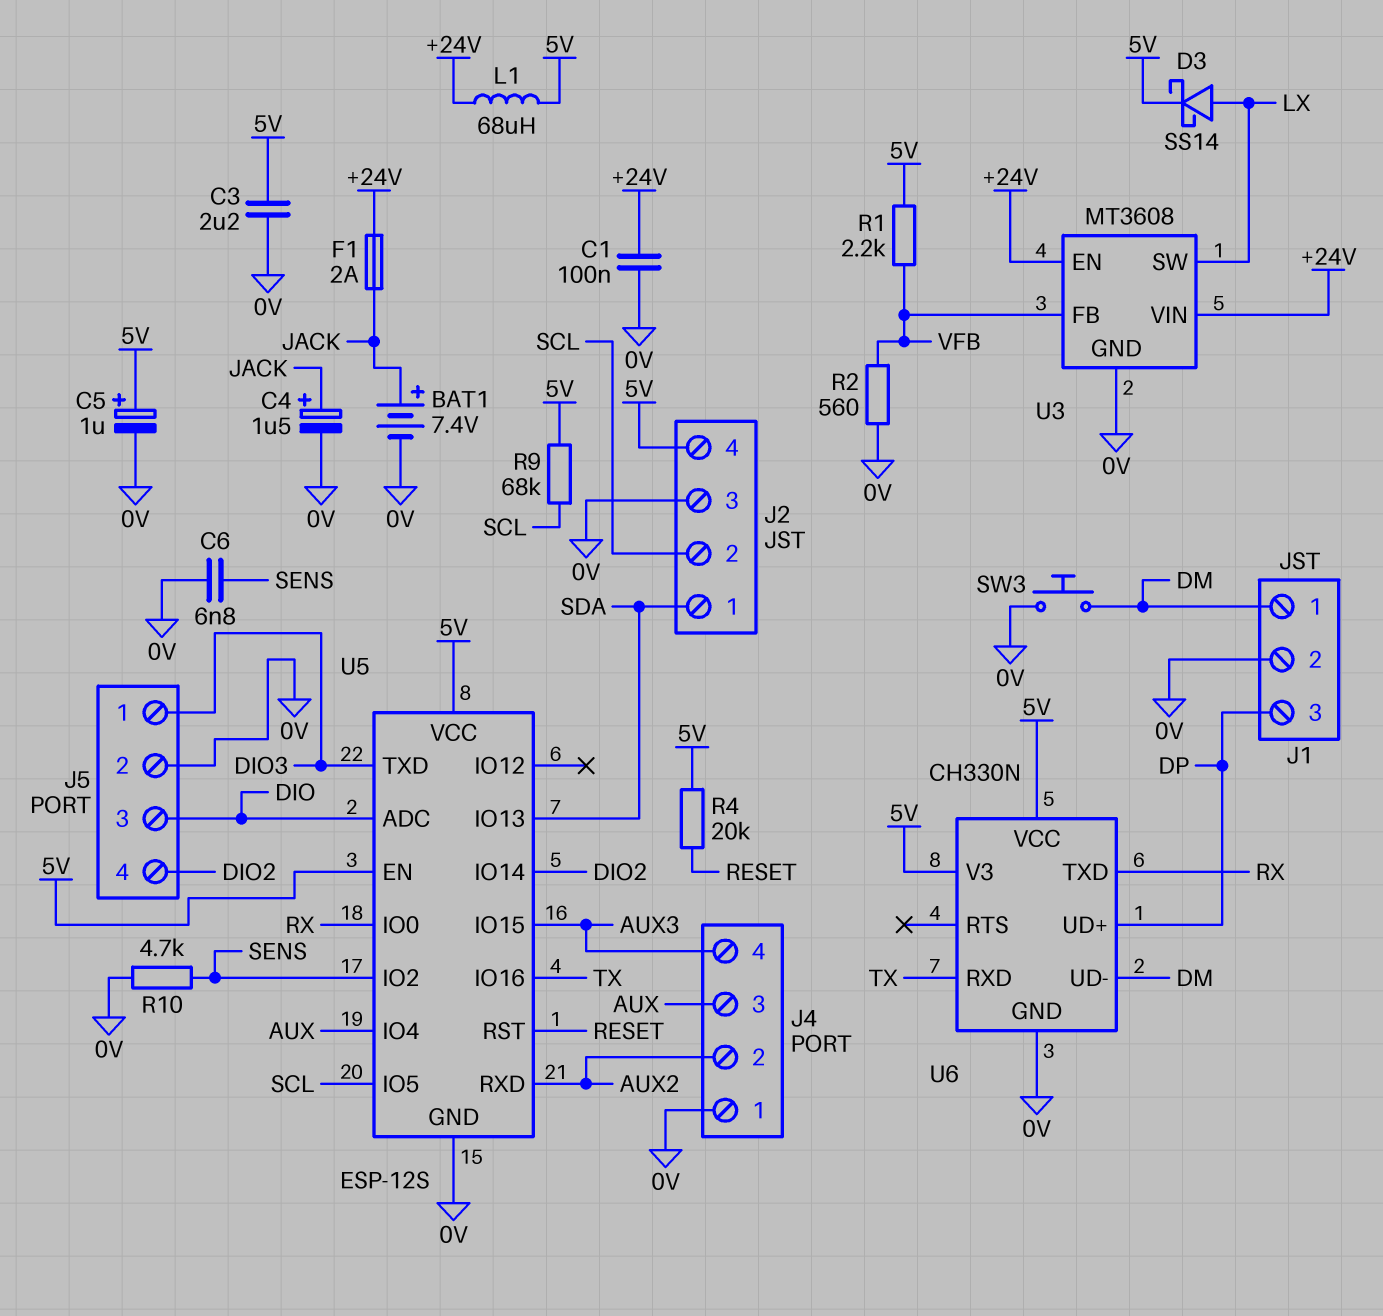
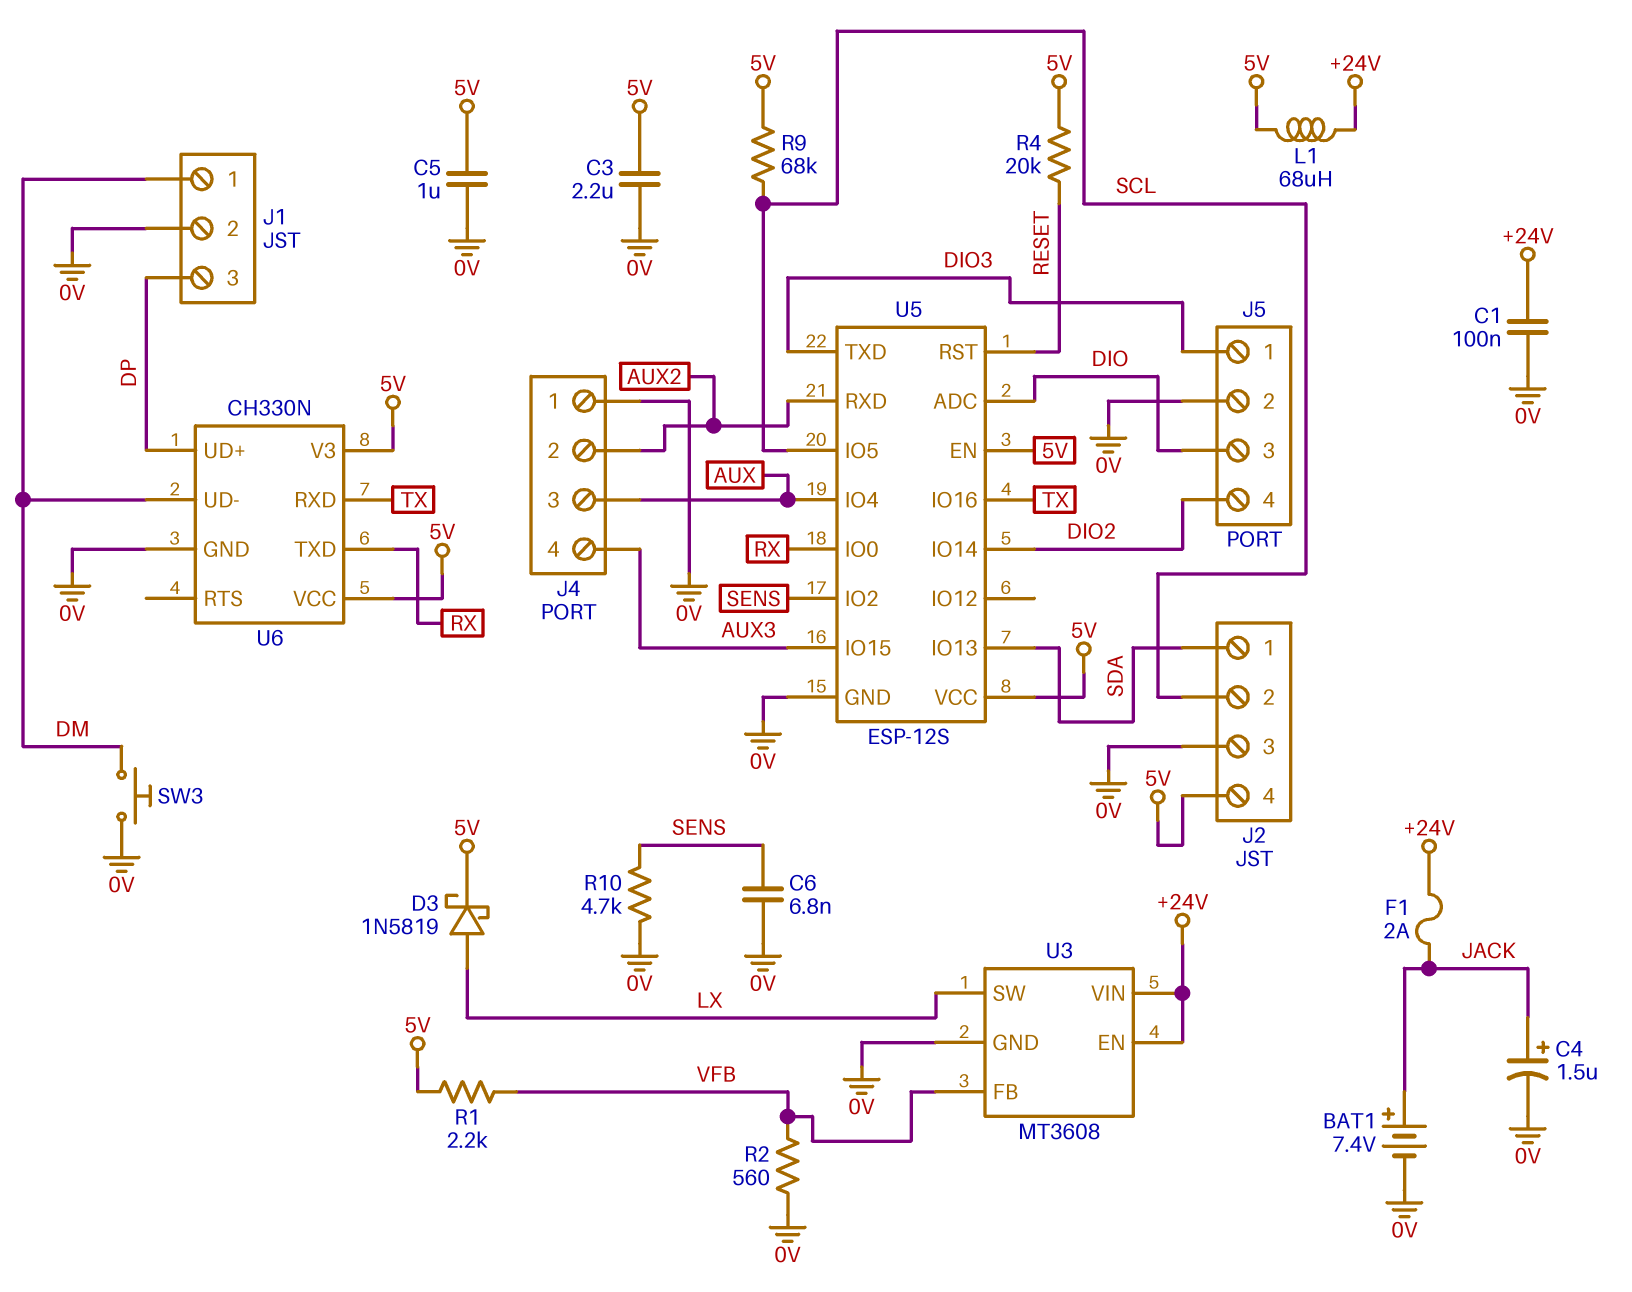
C5: 1uF (plus 5V, minus 0V) -> 1uF (0V, 5V)
D3: schottky SS14 (A LX, K 5V) -> schottky 1N5819 (A LX, K 5V)

